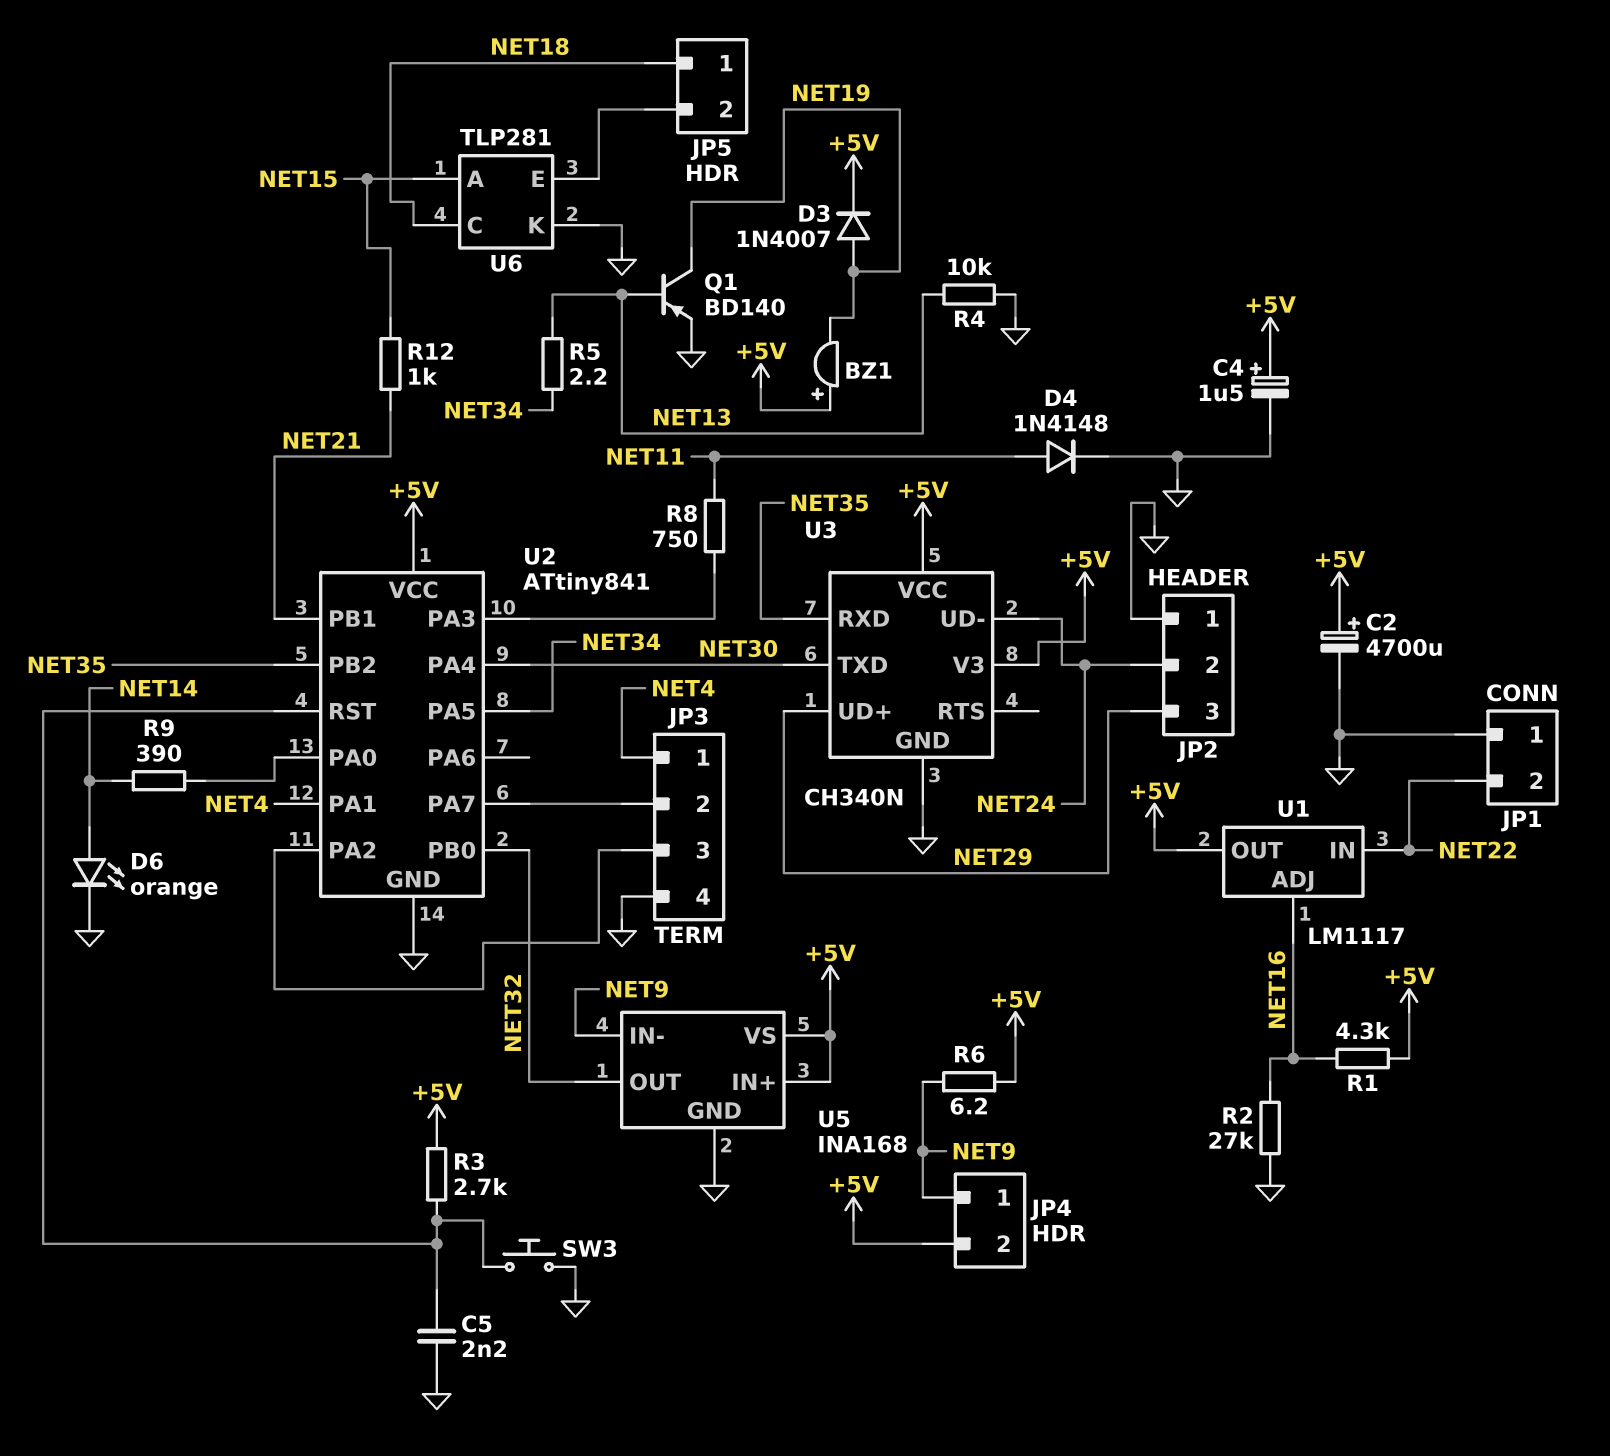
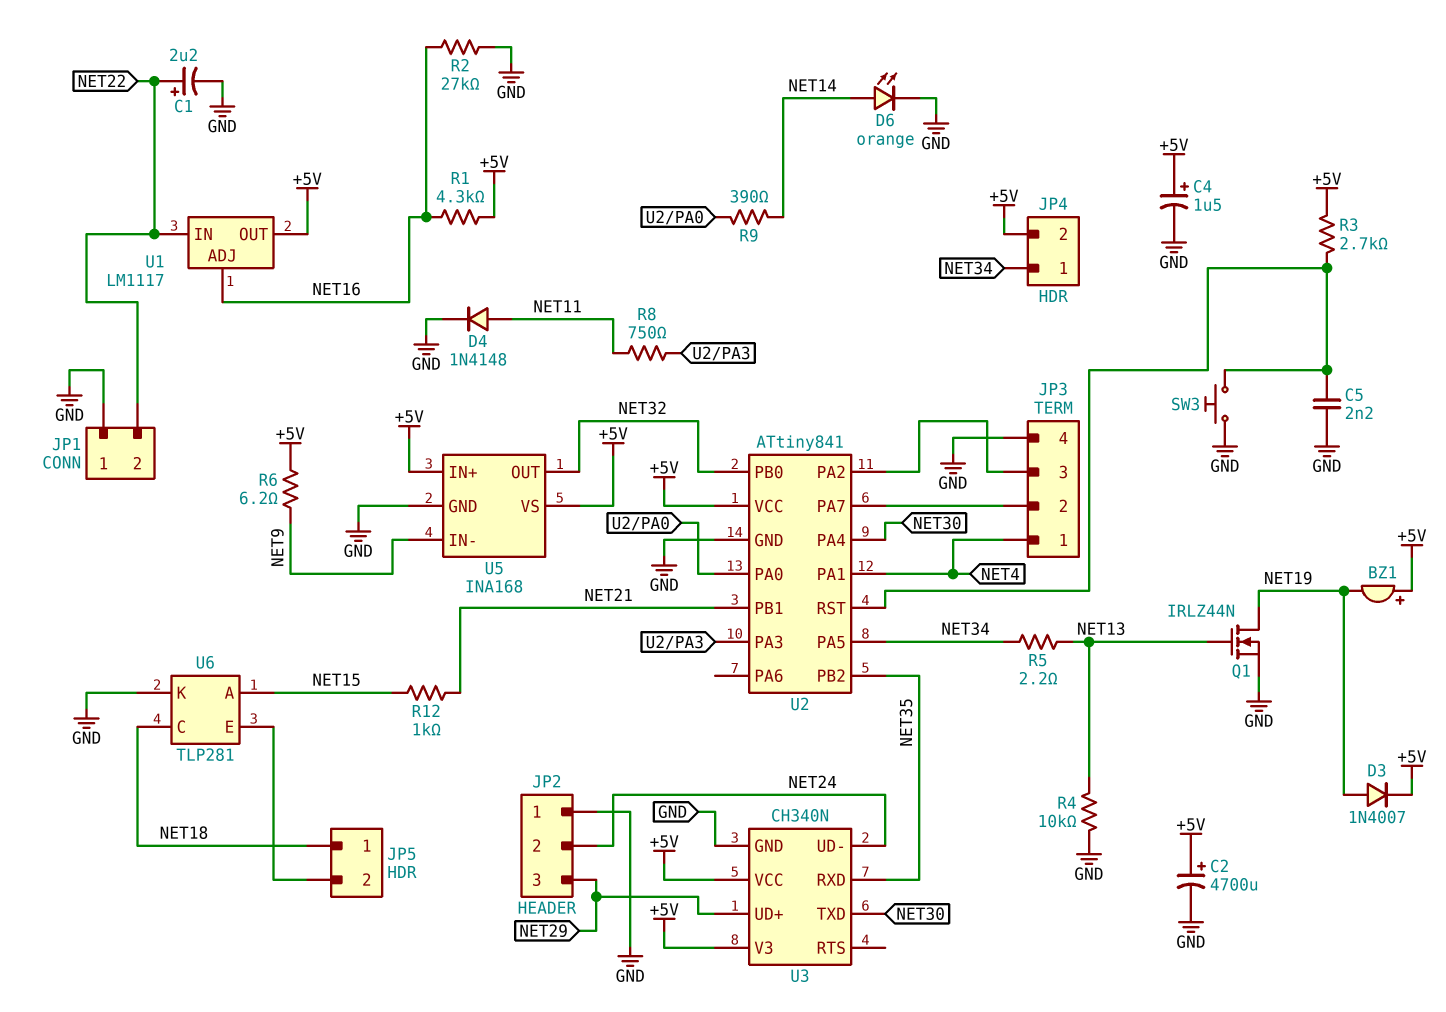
C1: none -> 2.2uF (plus NET22, minus GND)
JP4 pin 1: NET9 -> NET34
Q1: PNP BD140 (B NET13, C NET19, E GND) -> NMOS IRLZ44N (G NET13, D NET19, S GND)

